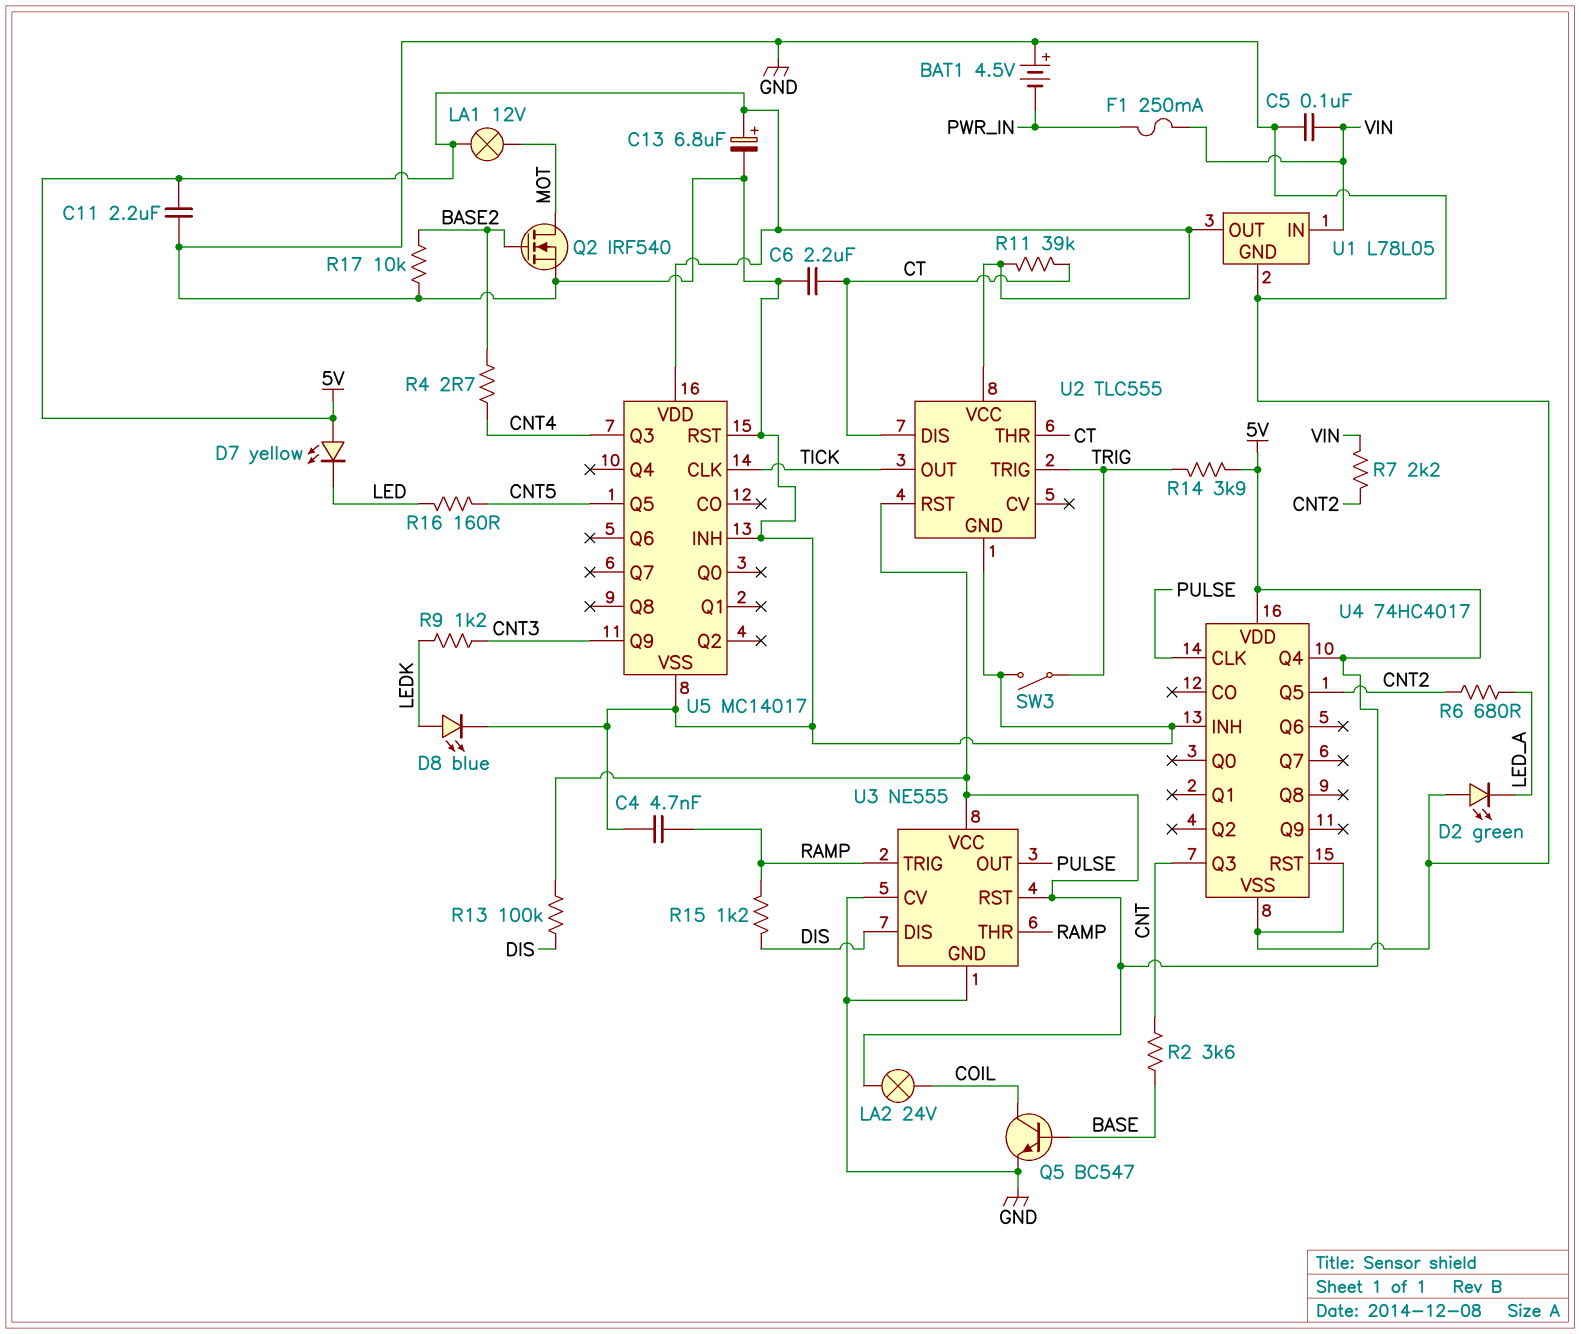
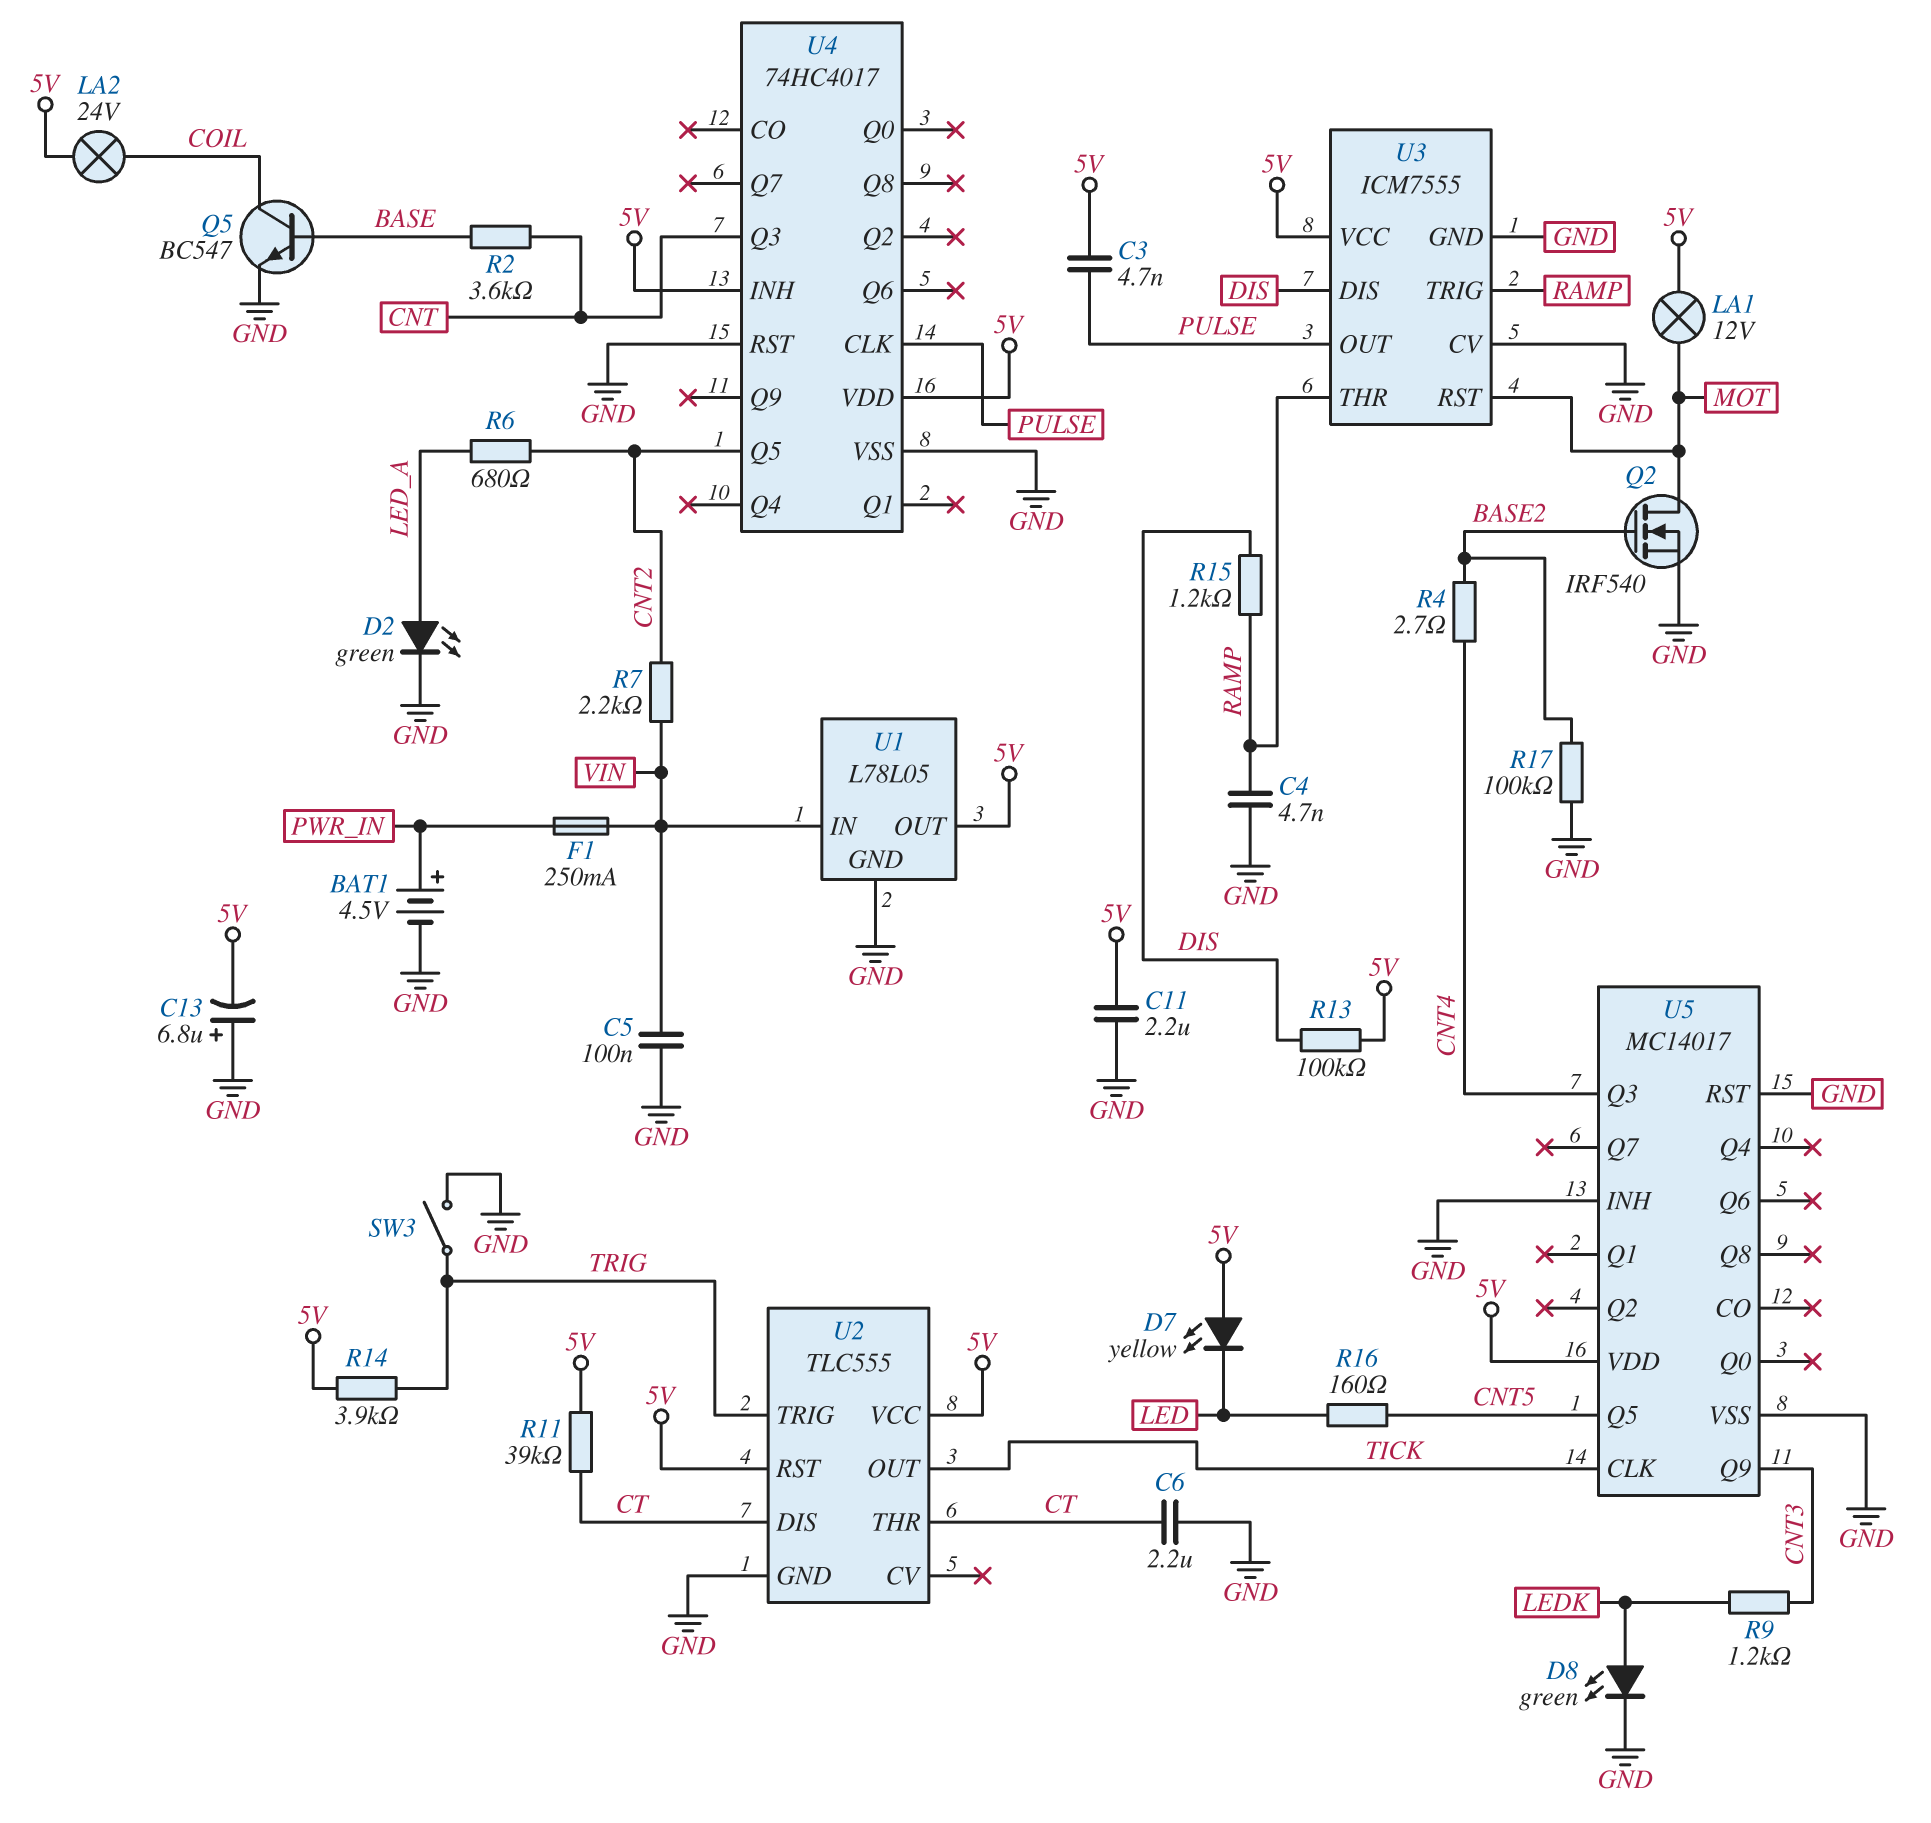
BAT1: 4.5V (plus GND, minus PWR_IN) -> 4.5V (plus PWR_IN, minus GND)
C3: none -> 4.7nF (5V, PULSE)
C13: 6.8uF (plus 5V, minus GND) -> 6.8uF (plus GND, minus 5V)
D2: LED green (A GND, K LED_A) -> LED green (A LED_A, K GND)
D8: LED blue (A LEDK, K GND) -> LED green (A LEDK, K GND)
R17: 10k (BASE2, GND) -> 100k (BASE2, GND)
U3: NE555 -> ICM7555
U3 pin RST: 5V -> MOT
U4 pin INH: GND -> 5V
U4 pin Q4: 5V -> none

